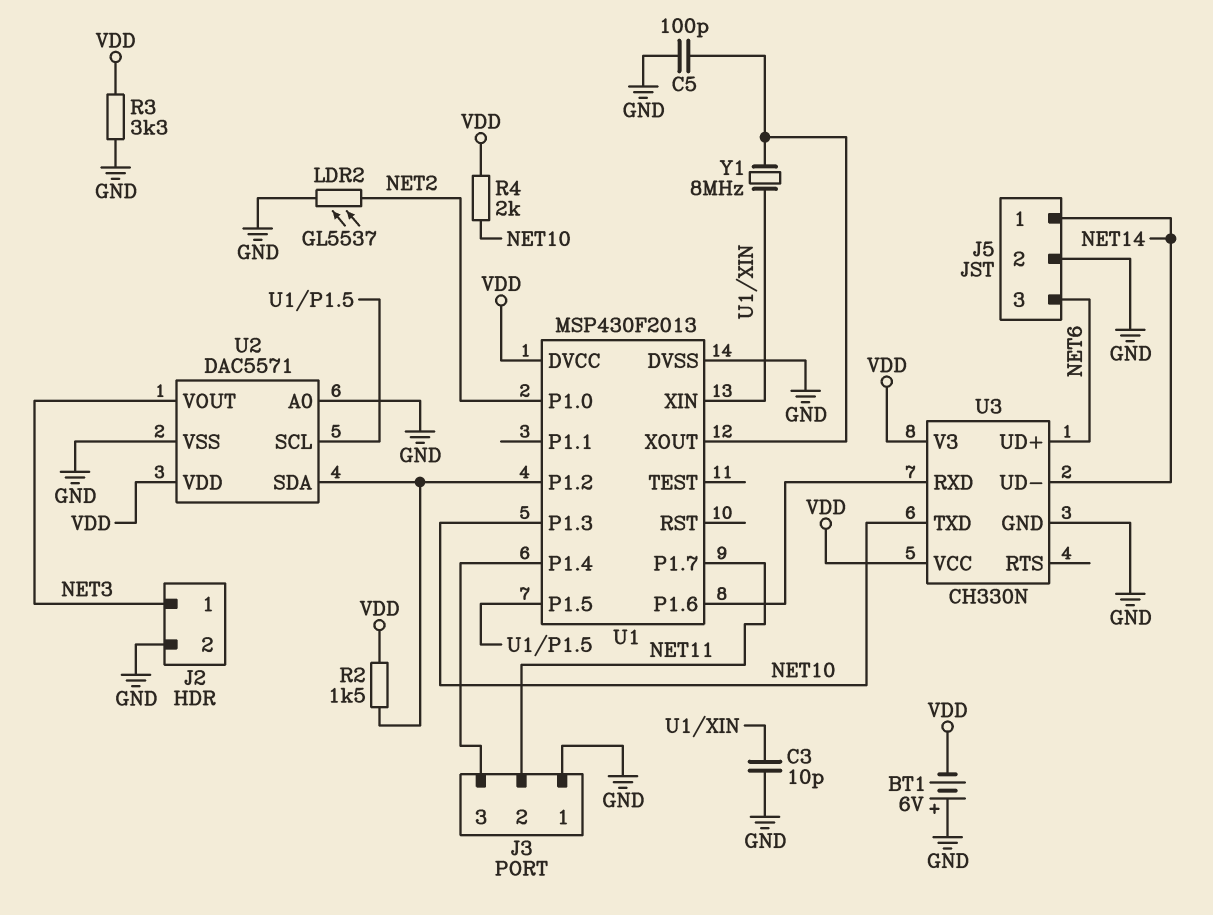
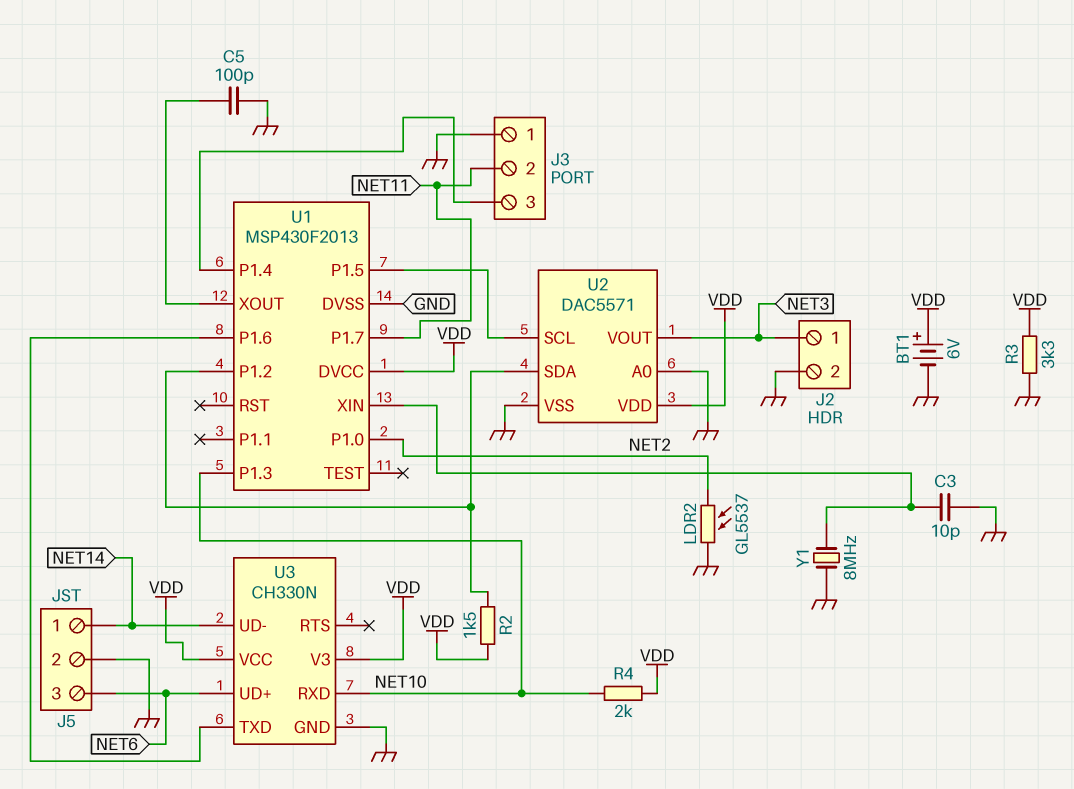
BT1: 6V (plus GND, minus VDD) -> 6V (plus VDD, minus GND)
U3 pin RXD: U1/P1.6 -> NET10
U3 pin TXD: NET10 -> U1/P1.6
Y1: 8MHz (U1/XIN, U1/XOUT) -> 8MHz (GND, U1/XIN)

